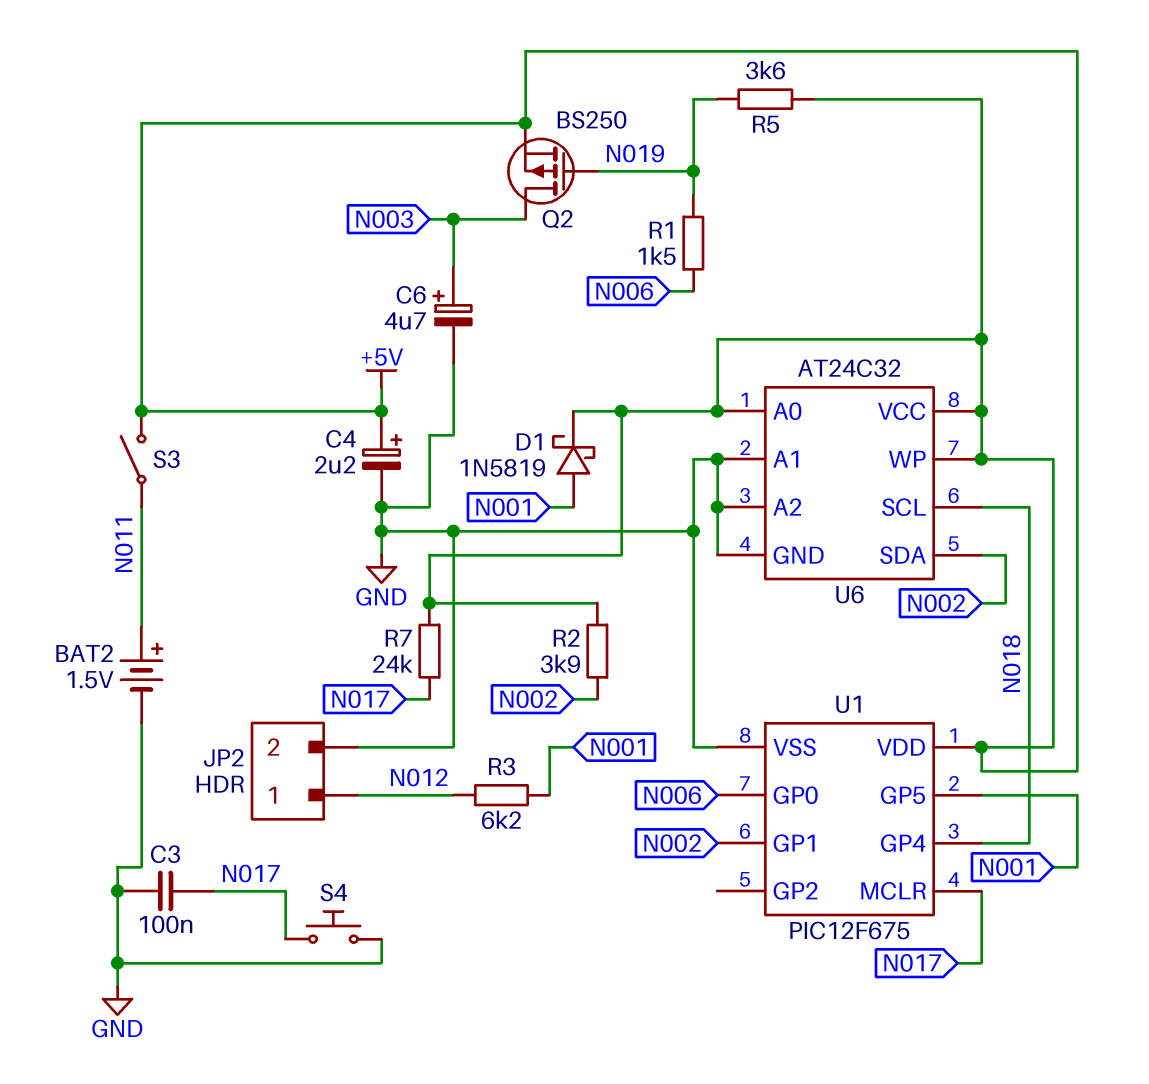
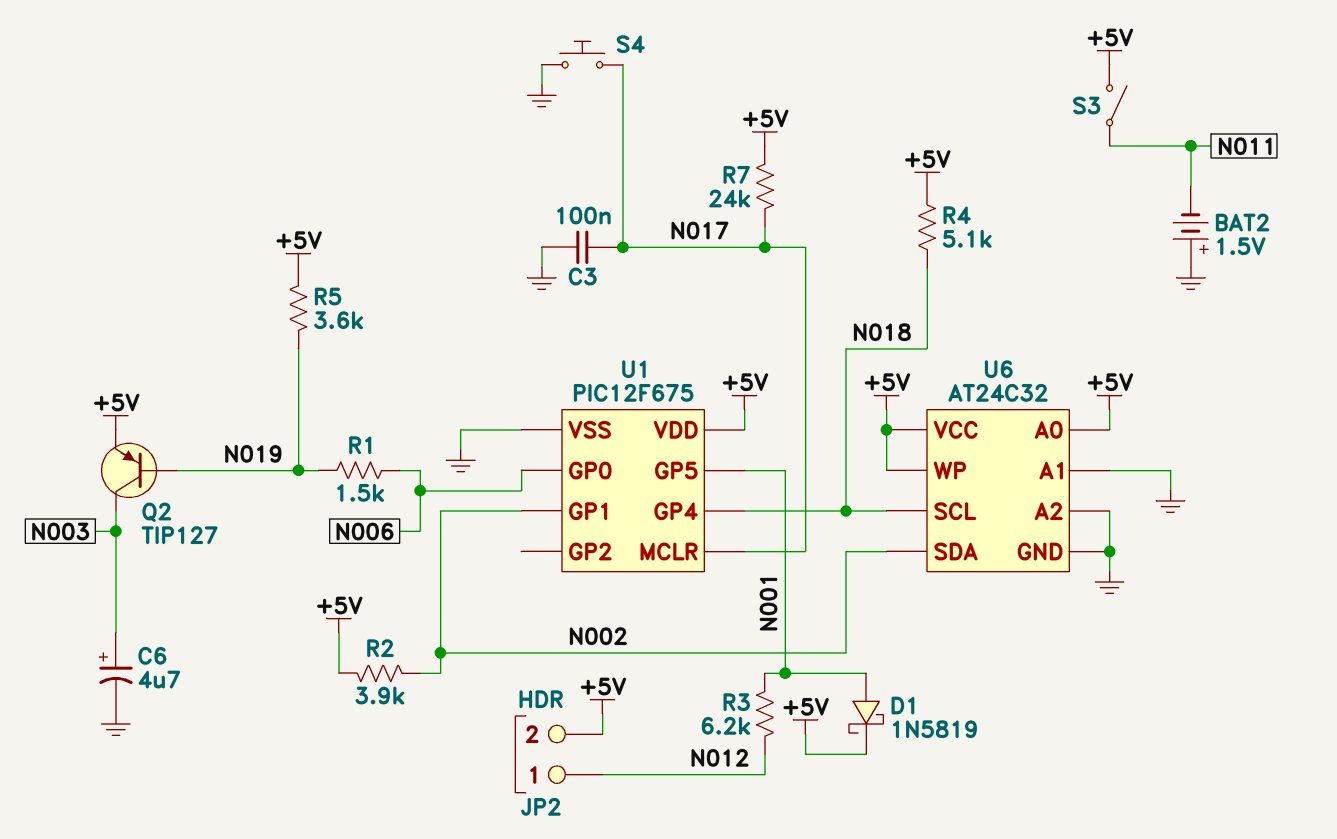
BAT2: 1.5V (plus N011, minus GND) -> 1.5V (plus GND, minus N011)
C4: 2.2uF (plus +5V, minus GND) -> none
JP2 pin 2: GND -> +5V
Q2: PMOS BS250 (G N019, D N003, S +5V) -> PNP TIP127 (B N019, C N003, E +5V)
R4: none -> 5.1k (+5V, N018)

